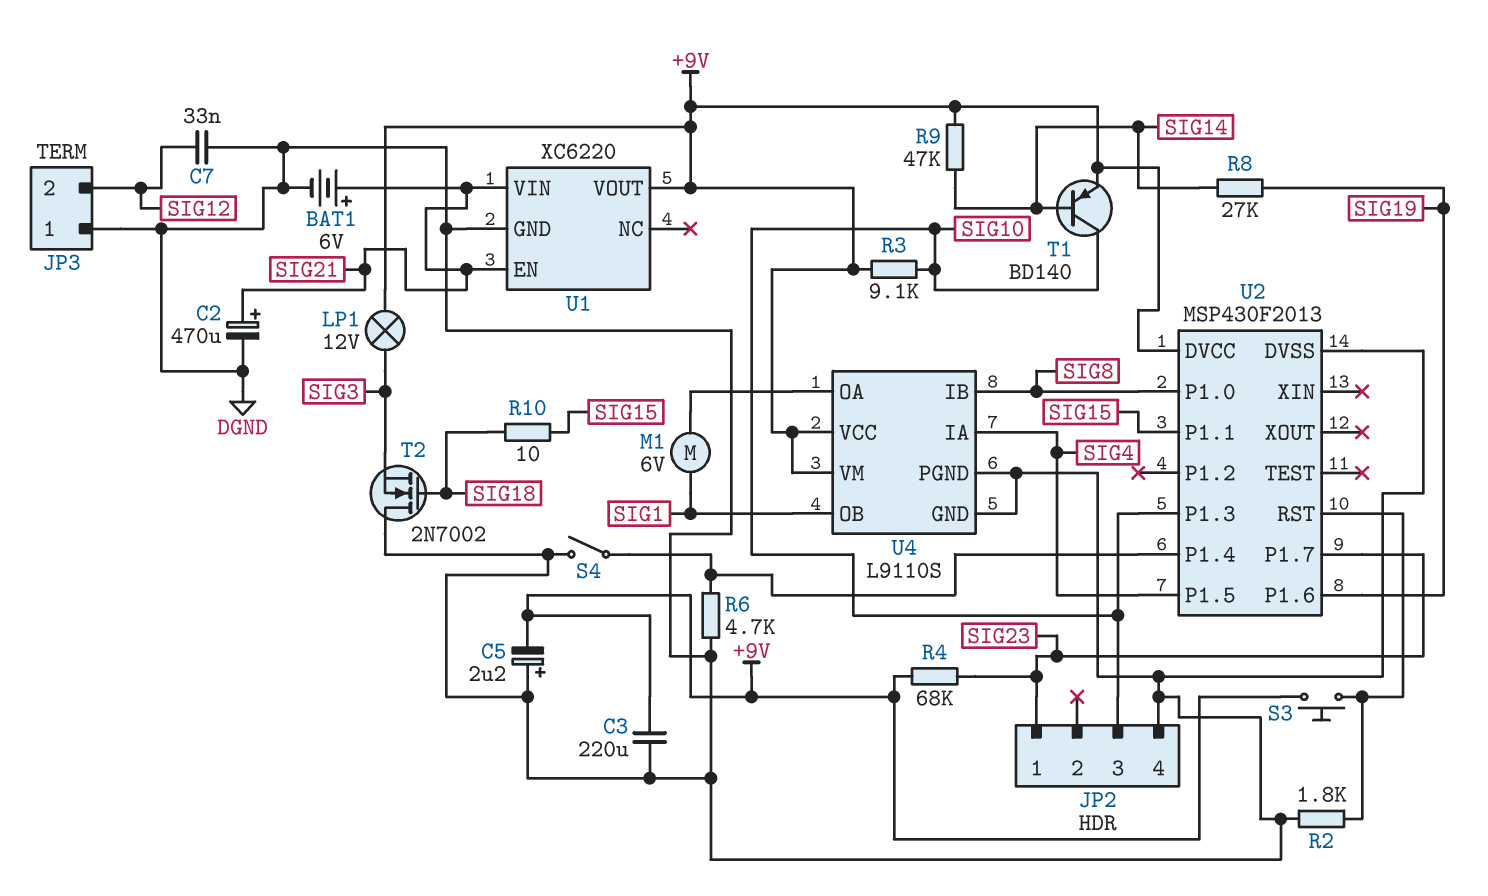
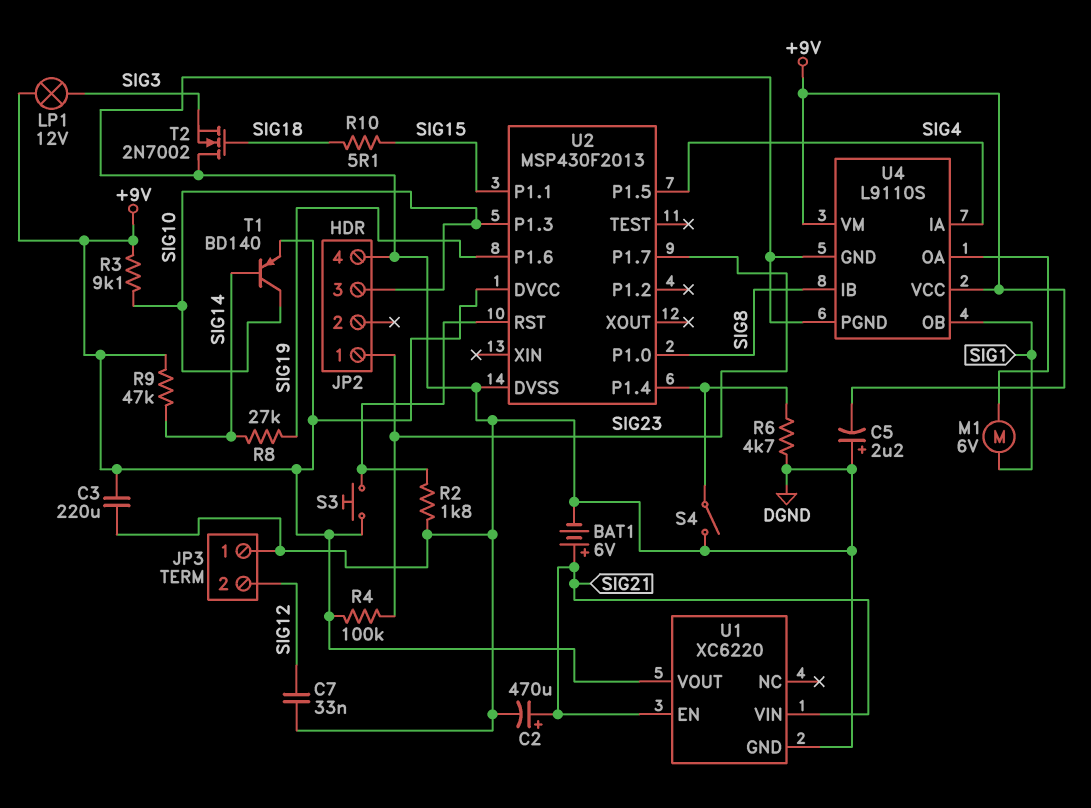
R4: 68k (+9V, SIG23) -> 100k (+9V, SIG23)
R10: 10 (SIG15, SIG18) -> 5.1 (SIG15, SIG18)

